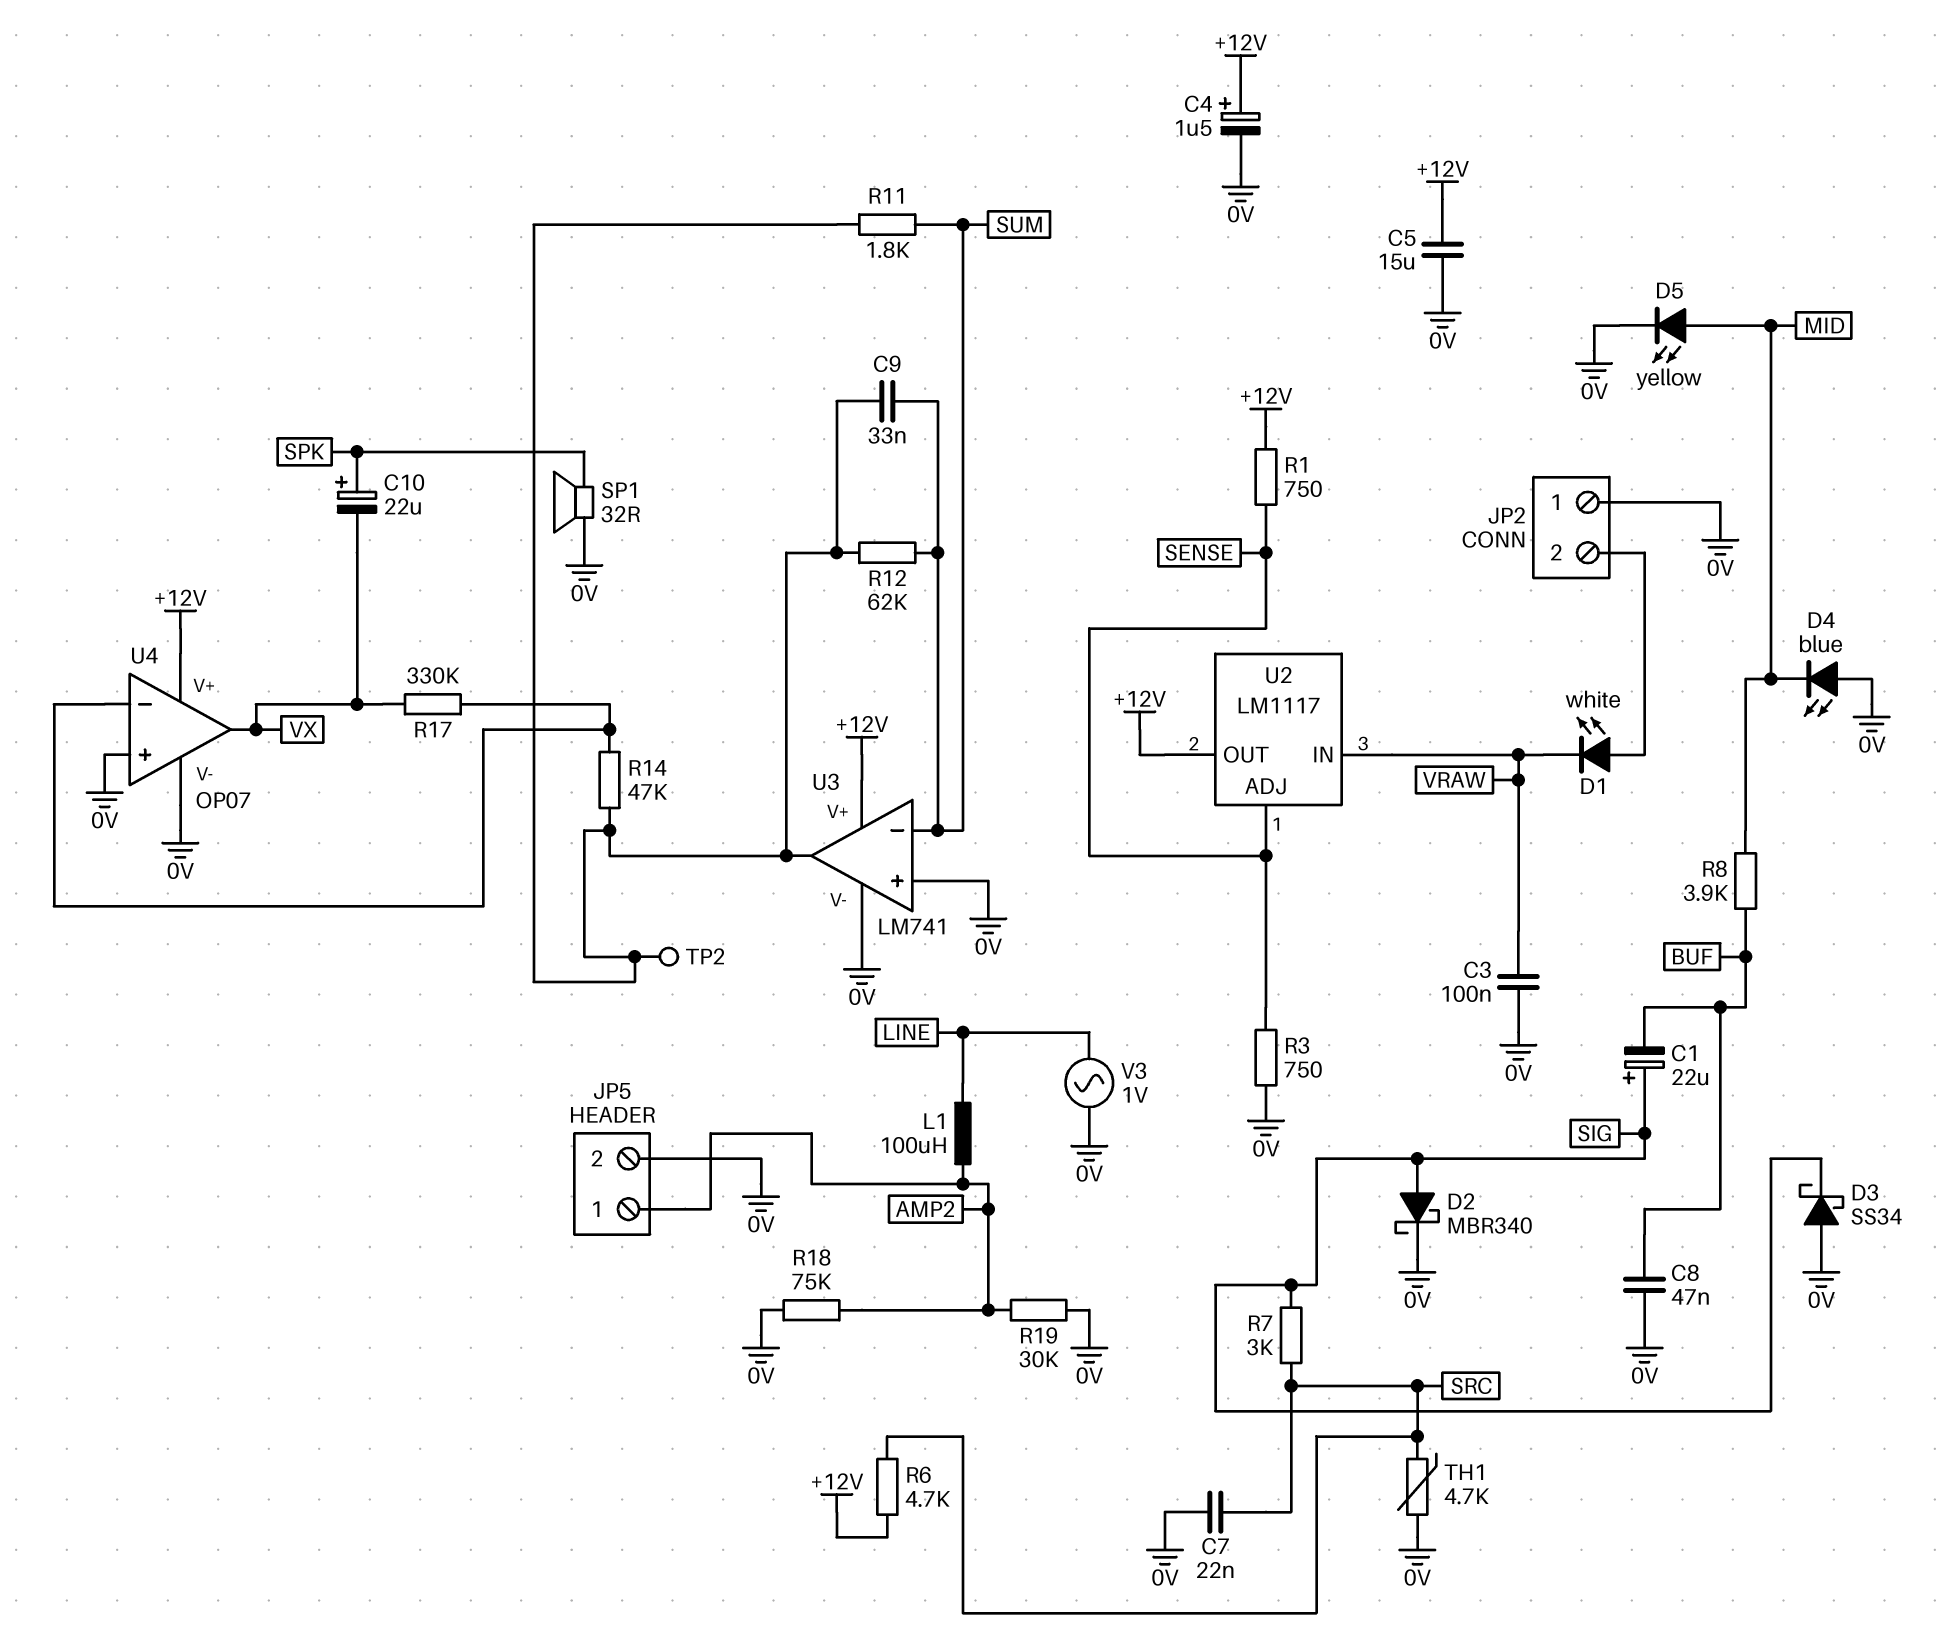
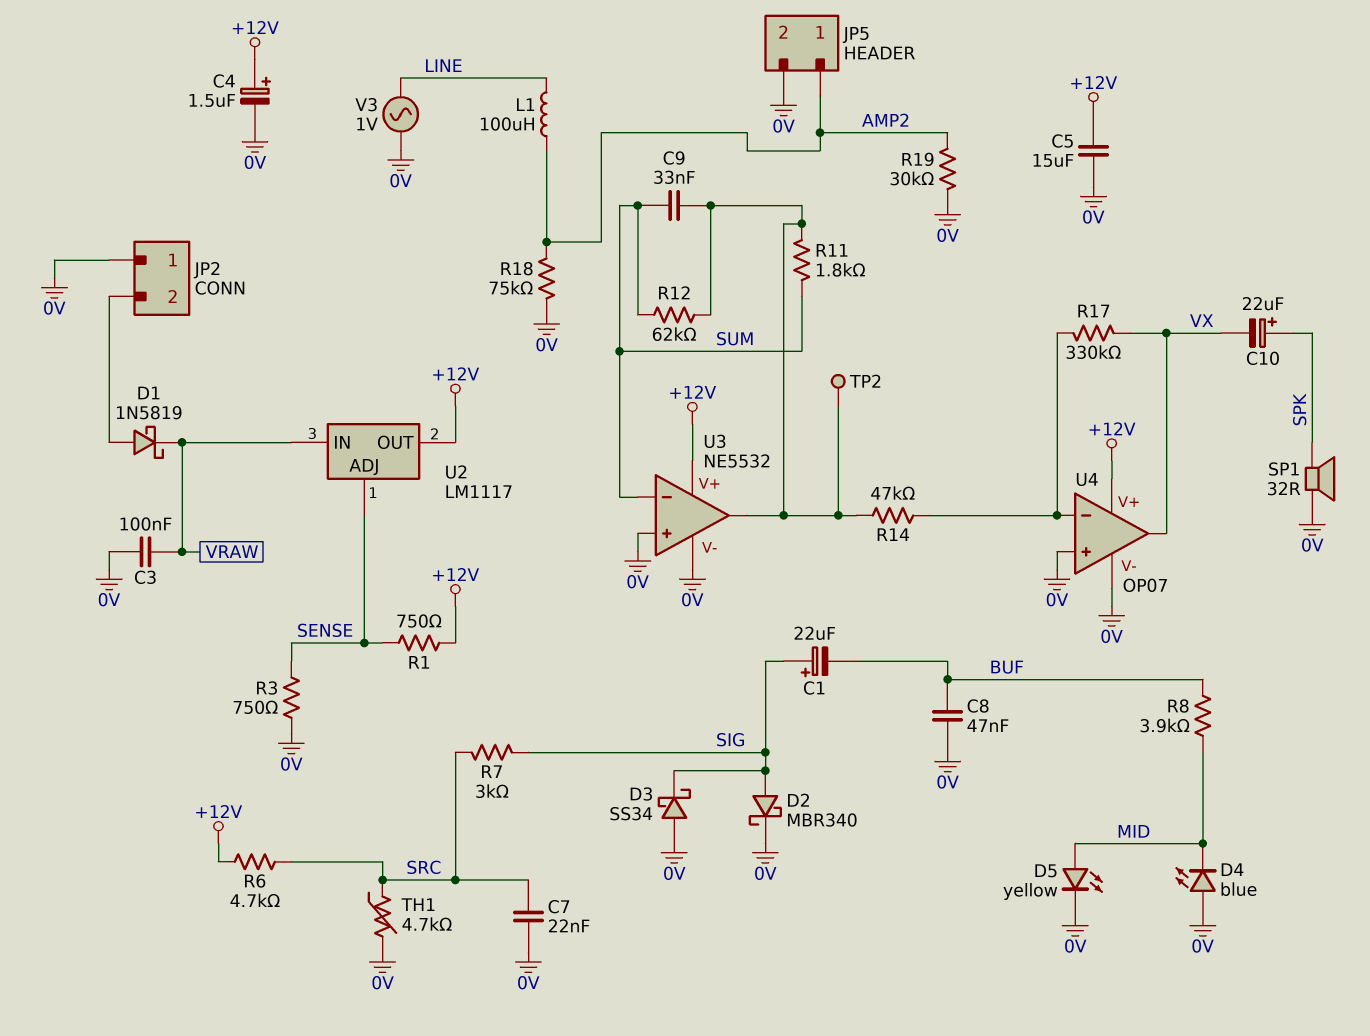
D1: LED white (A JP2/2, K VRAW) -> schottky 1N5819 (A JP2/2, K VRAW)
U3: LM741 -> NE5532

